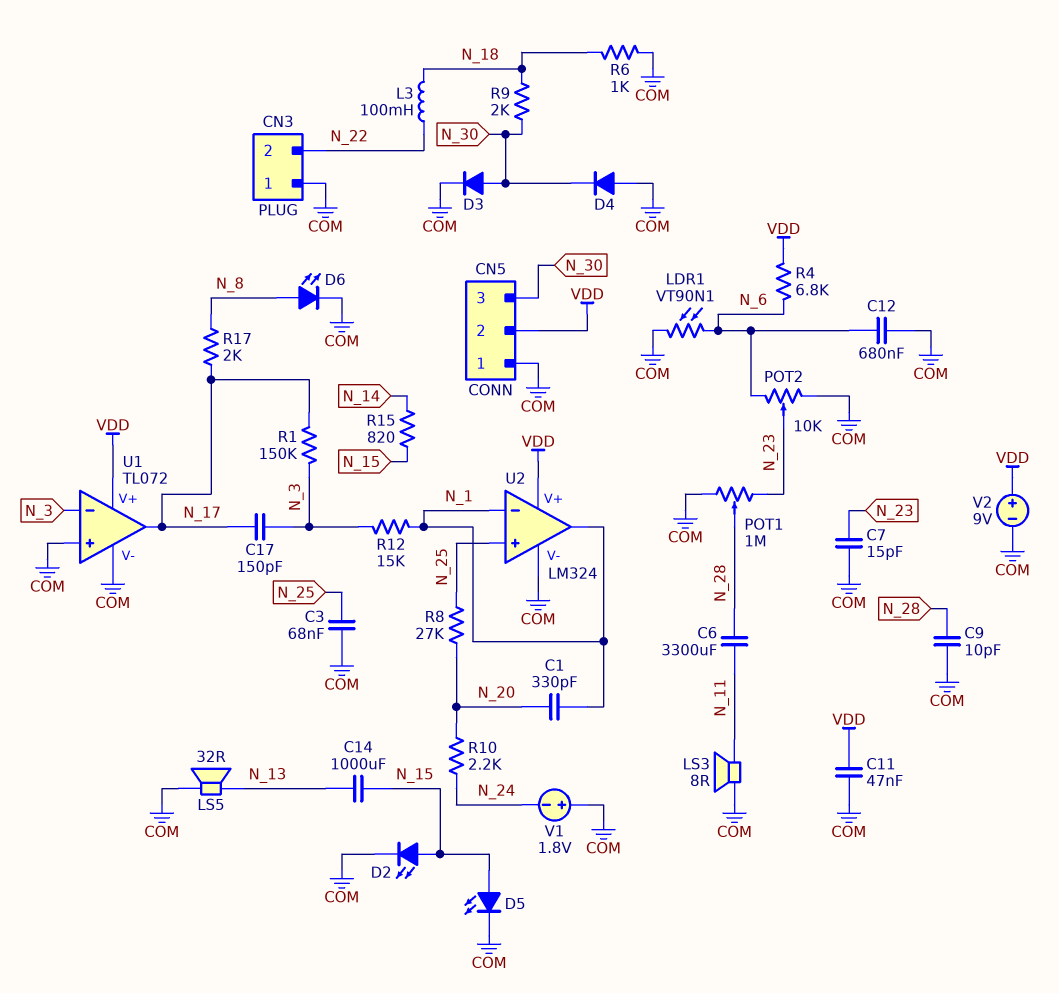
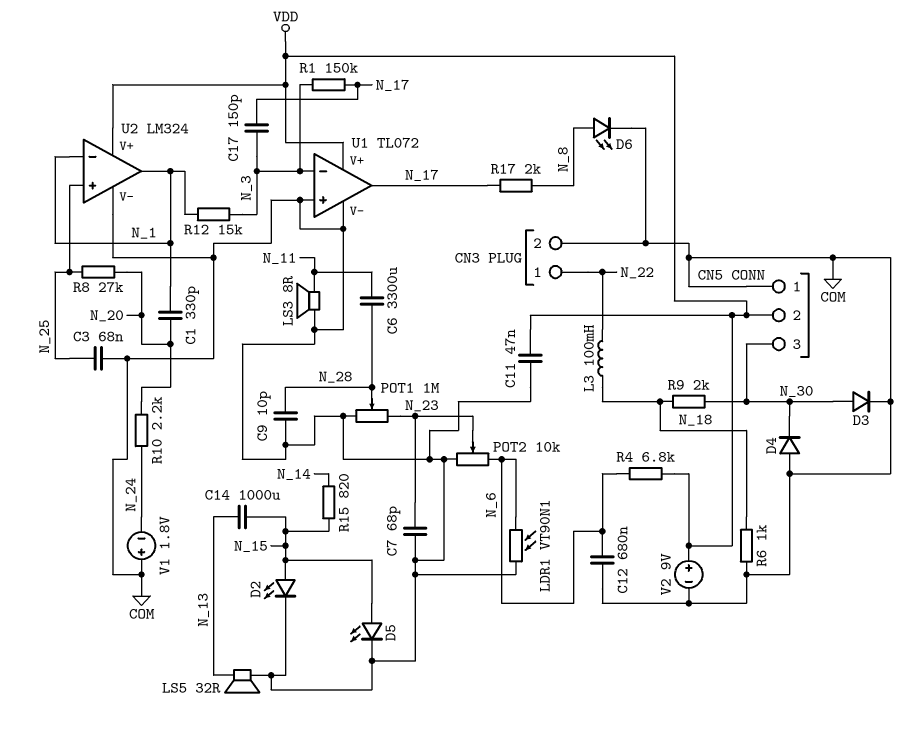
C7: 15pF (COM, N_23) -> 68pF (COM, N_23)
CN3 pin 1: COM -> N_22
CN3 pin 2: N_22 -> COM

